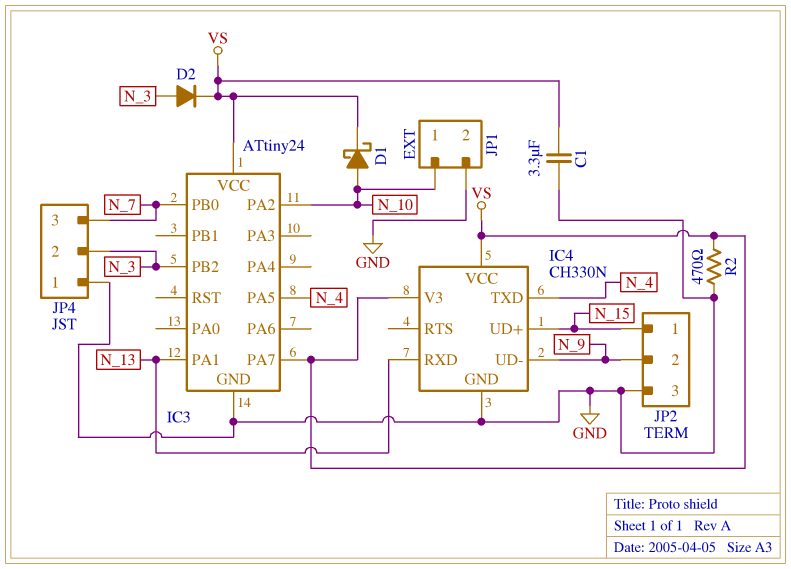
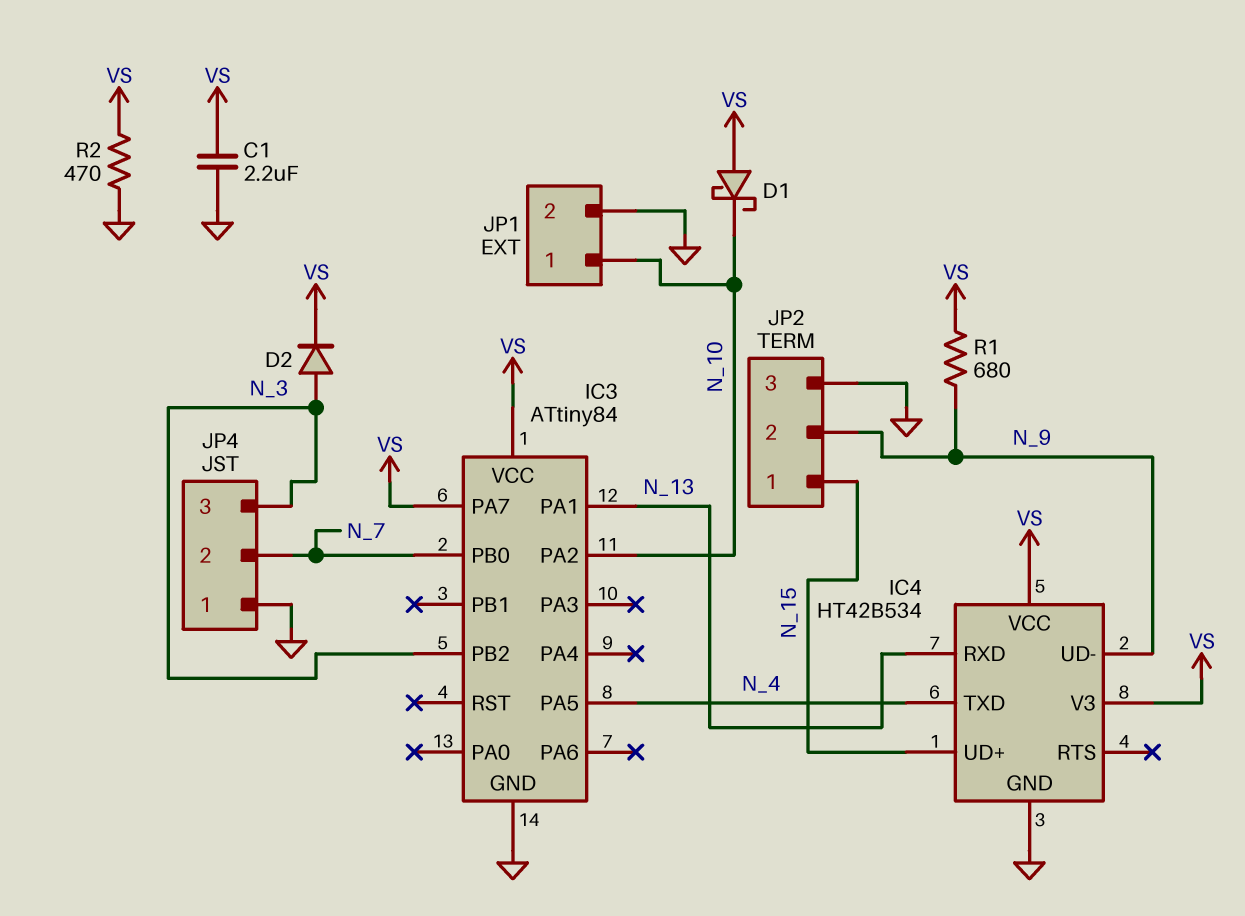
C1: 3.3uF (GND, VS) -> 2.2uF (GND, VS)
D1: schottky (A N_10, K VS) -> schottky (A VS, K N_10)
IC3: ATtiny24 -> ATtiny84
IC4: CH330N -> HT42B534
JP4 pin 2: N_3 -> N_7
JP4 pin 3: N_7 -> N_3
R1: none -> 680 (N_9, VS)

